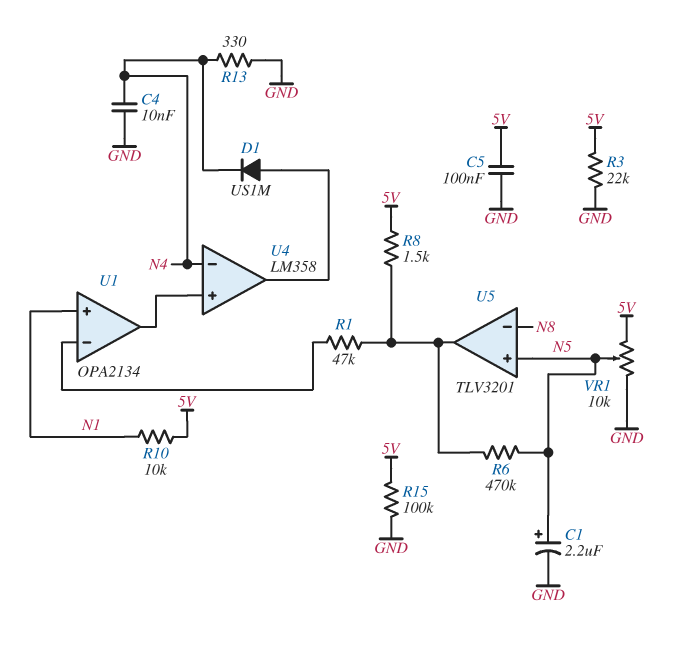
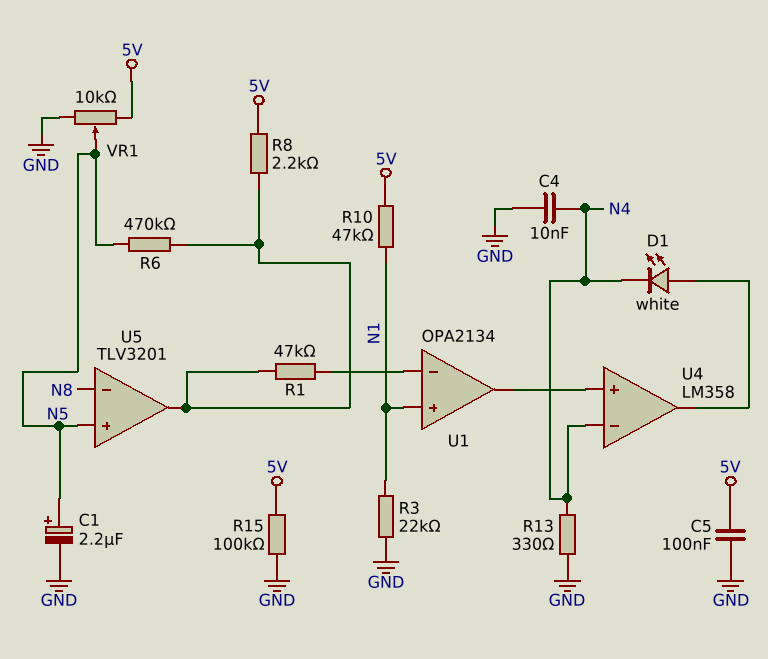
D1: diode US1M (A U4/out, K N4) -> LED white (A U4/out, K N4)
R3: 22k (5V, GND) -> 22k (GND, N1)
R8: 1.5k (5V, U5/out) -> 2.2k (5V, U5/out)
R10: 10k (5V, N1) -> 47k (5V, N1)

